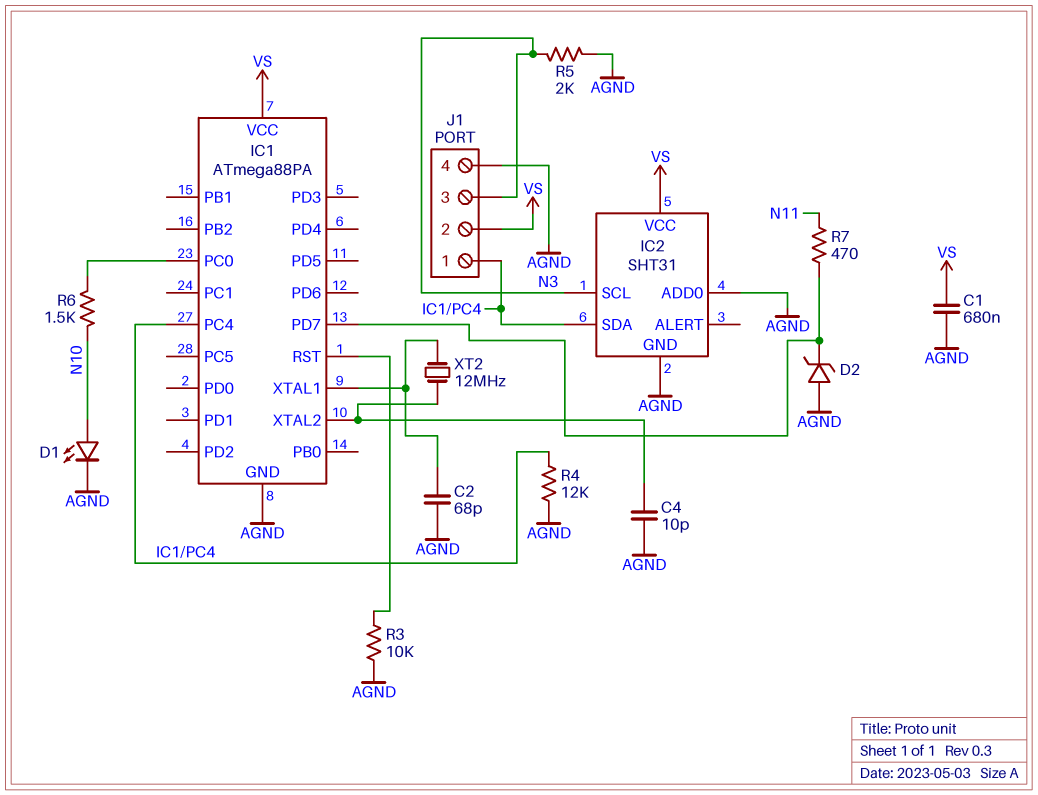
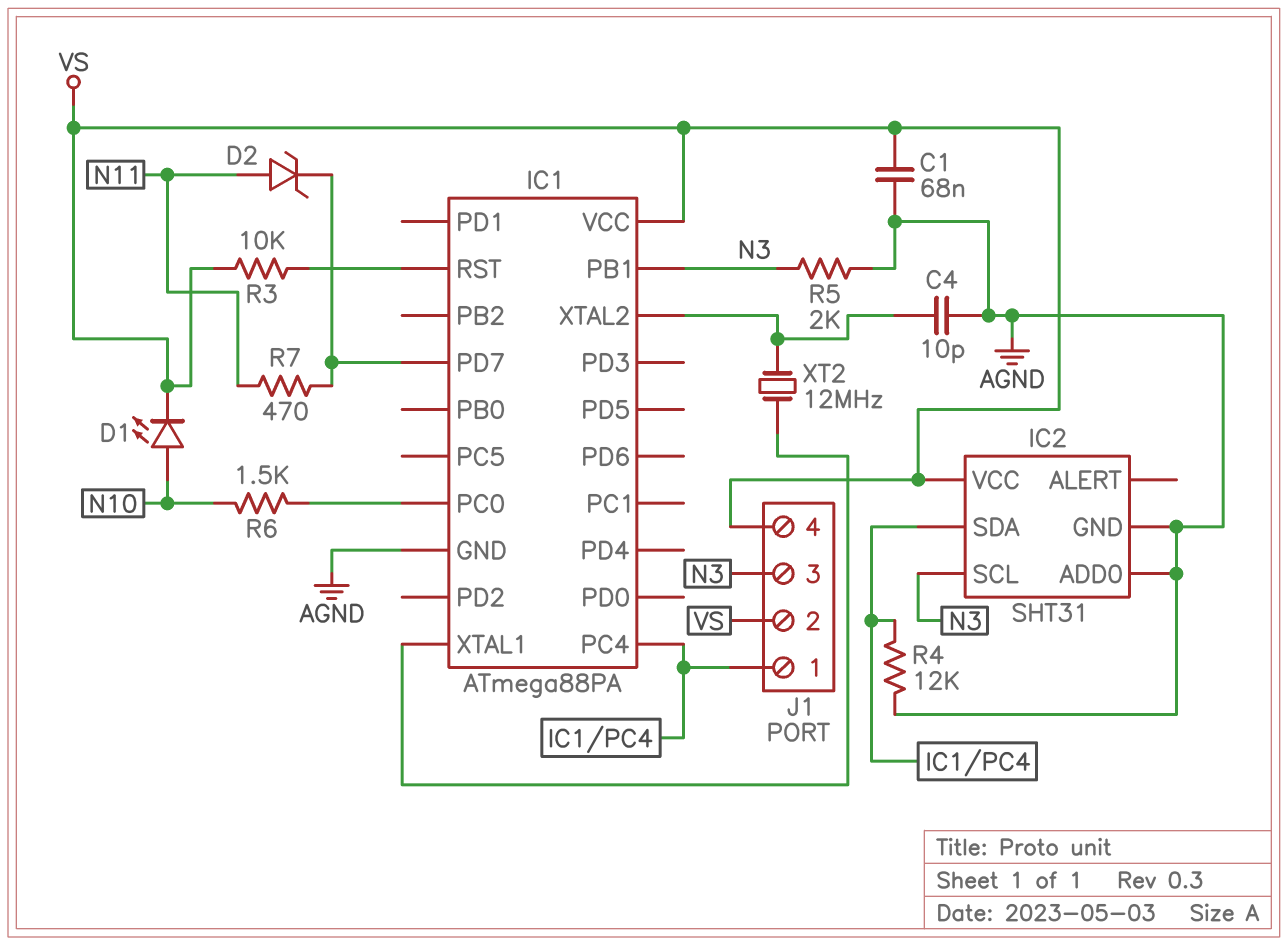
C1: 680nF (AGND, VS) -> 68nF (AGND, VS)
C2: 68pF (AGND, IC1/XTAL1) -> none
D1: LED (A N10, K AGND) -> LED (A N10, K VS)
D2: zener (A AGND, K IC1/PD7) -> zener (A N11, K IC1/PD7)
IC1 pin PB1: none -> N3
J1 pin 4: AGND -> VS
R3: 10k (AGND, IC1/RST) -> 10k (IC1/RST, VS)

